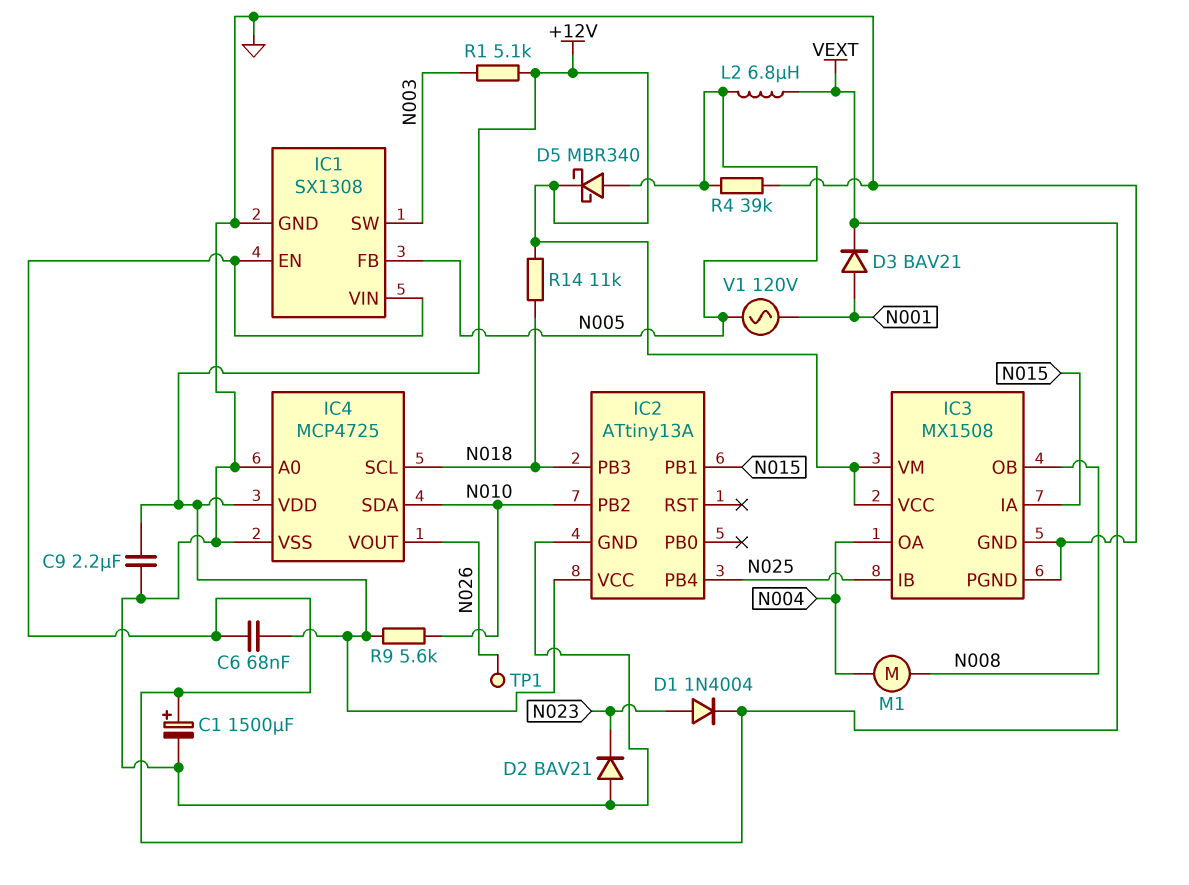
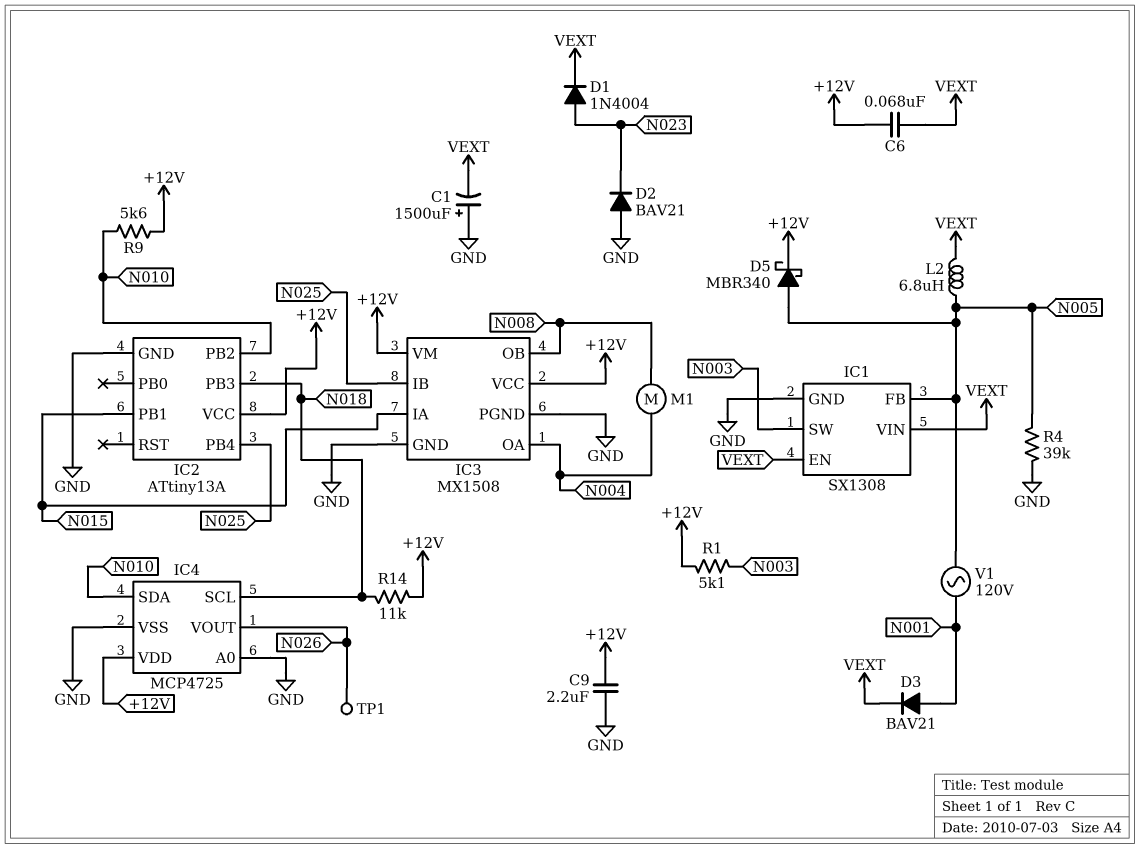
C1: 1500uF (plus VEXT, minus GND) -> 1500uF (plus GND, minus VEXT)

